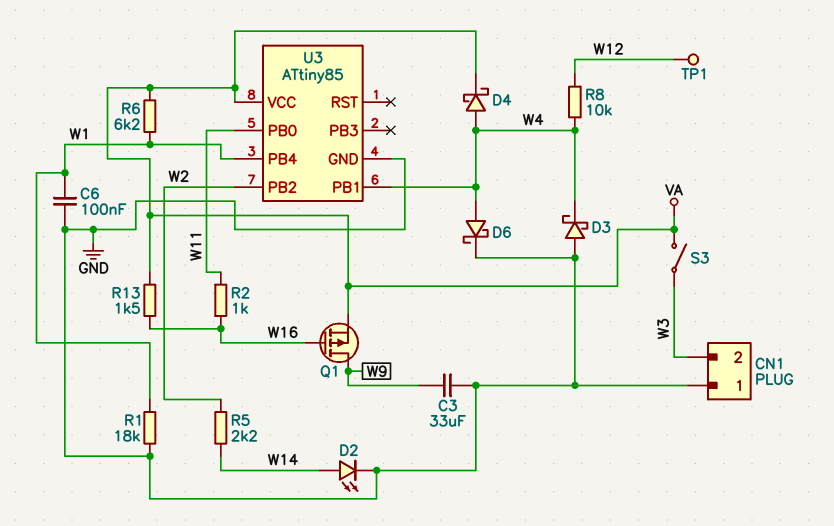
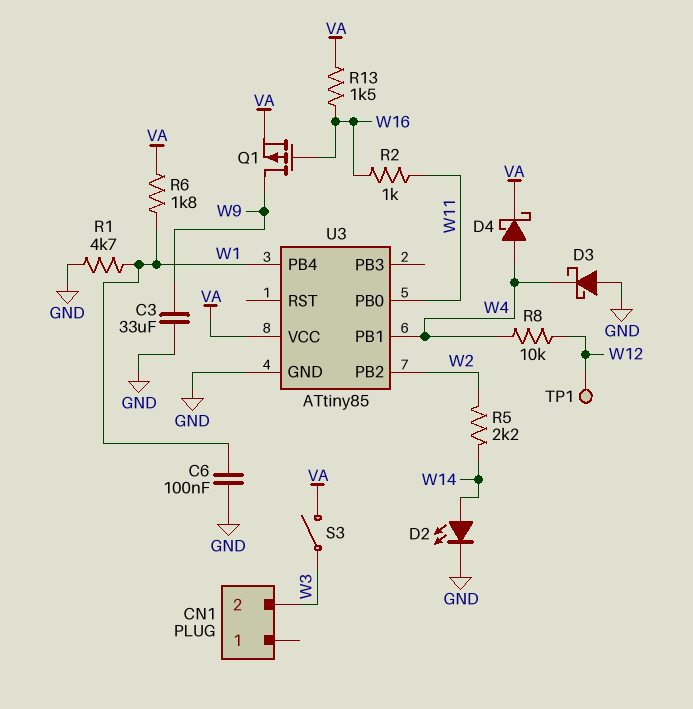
CN1 pin 1: GND -> none
D6: schottky (A W4, K GND) -> none
R1: 18k (GND, W1) -> 4.7k (GND, W1)
R6: 6.2k (VA, W1) -> 1.8k (VA, W1)

